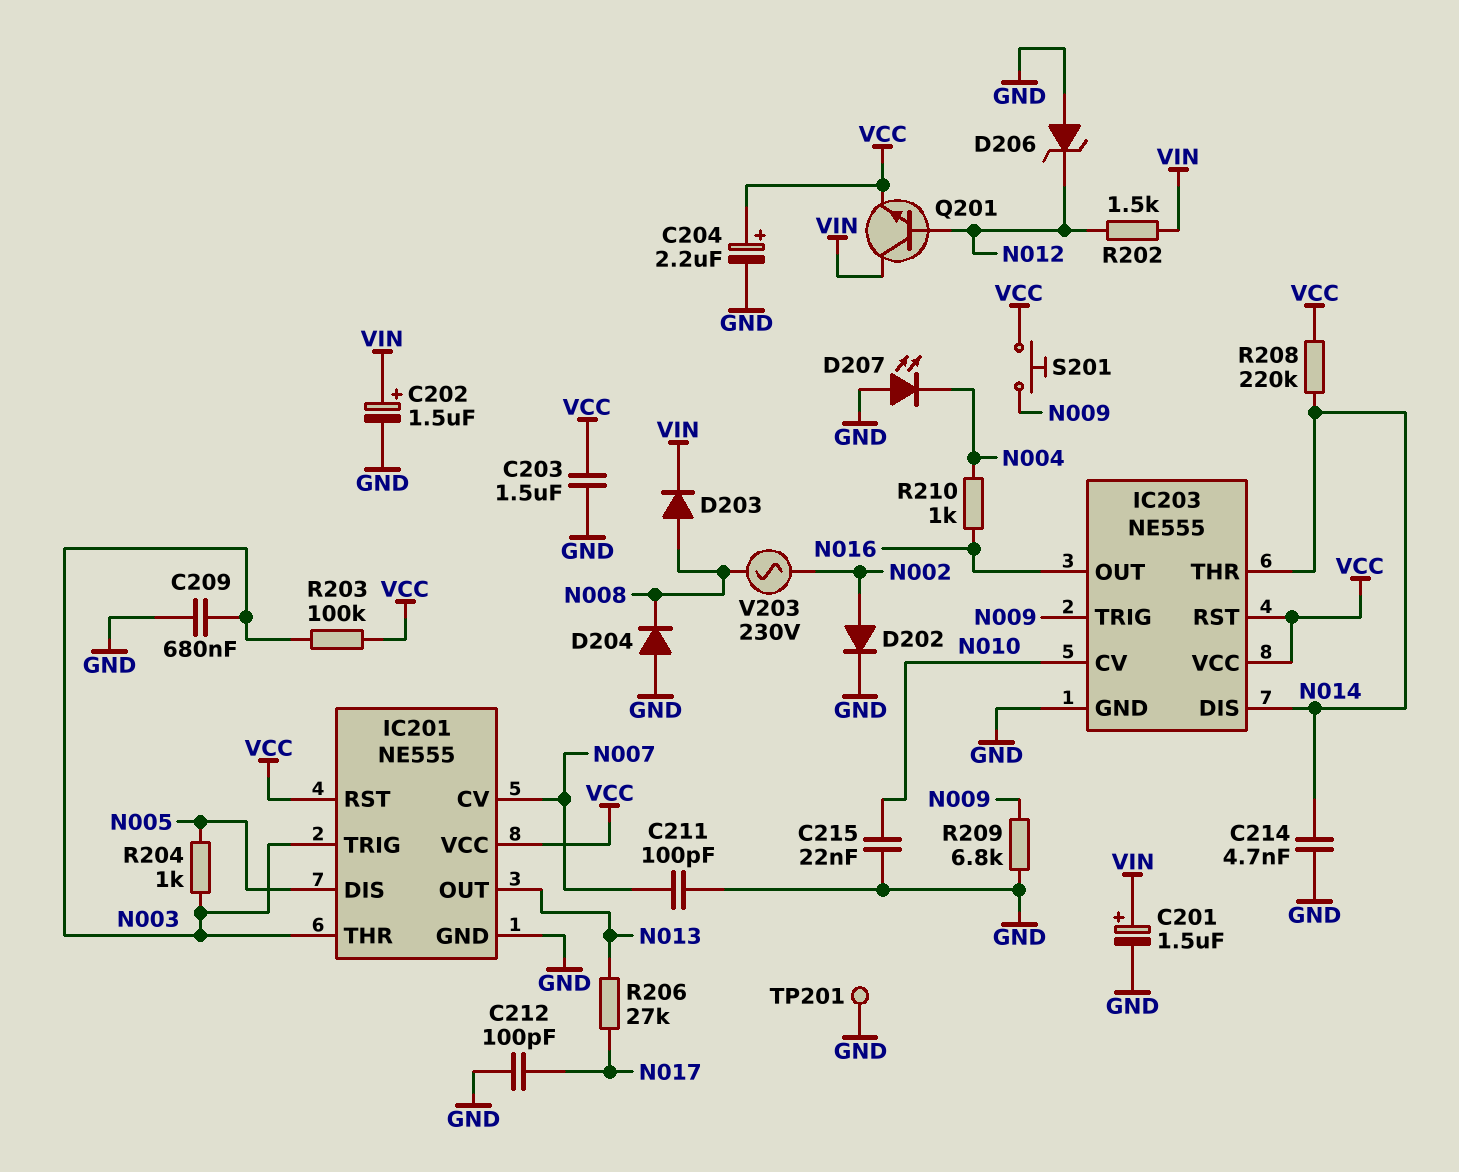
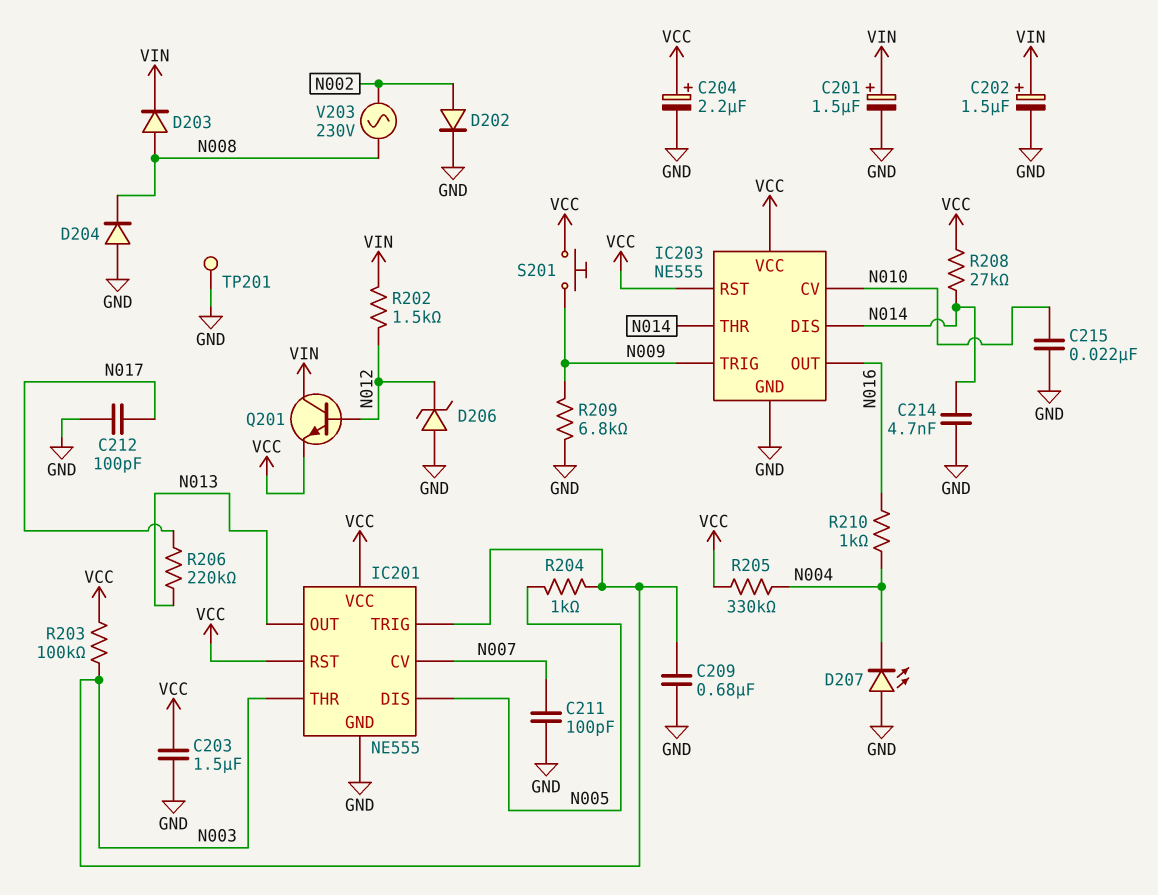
R205: none -> 330k (N004, VCC)
R206: 27k (N013, N017) -> 220k (N013, N017)
R208: 220k (N014, VCC) -> 27k (N014, VCC)

